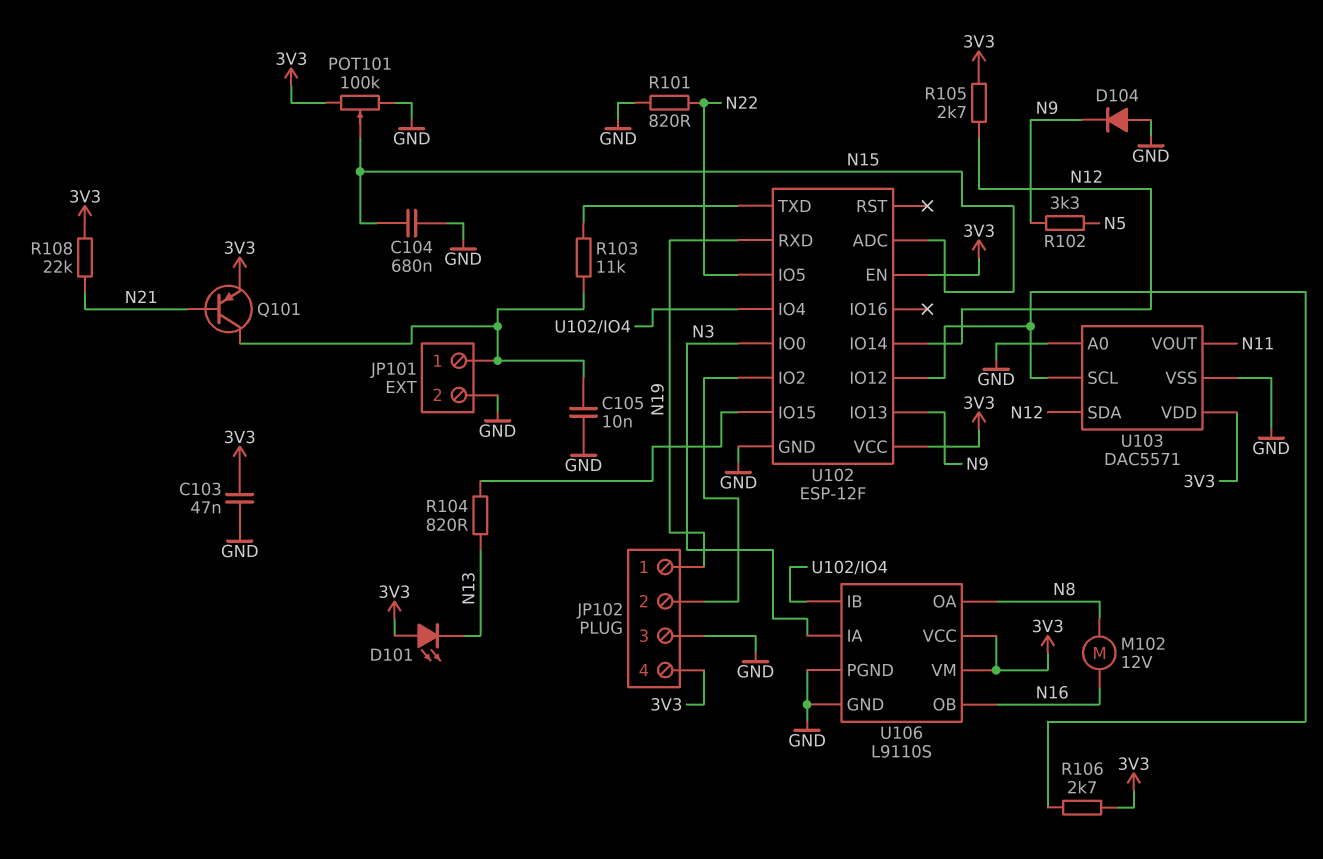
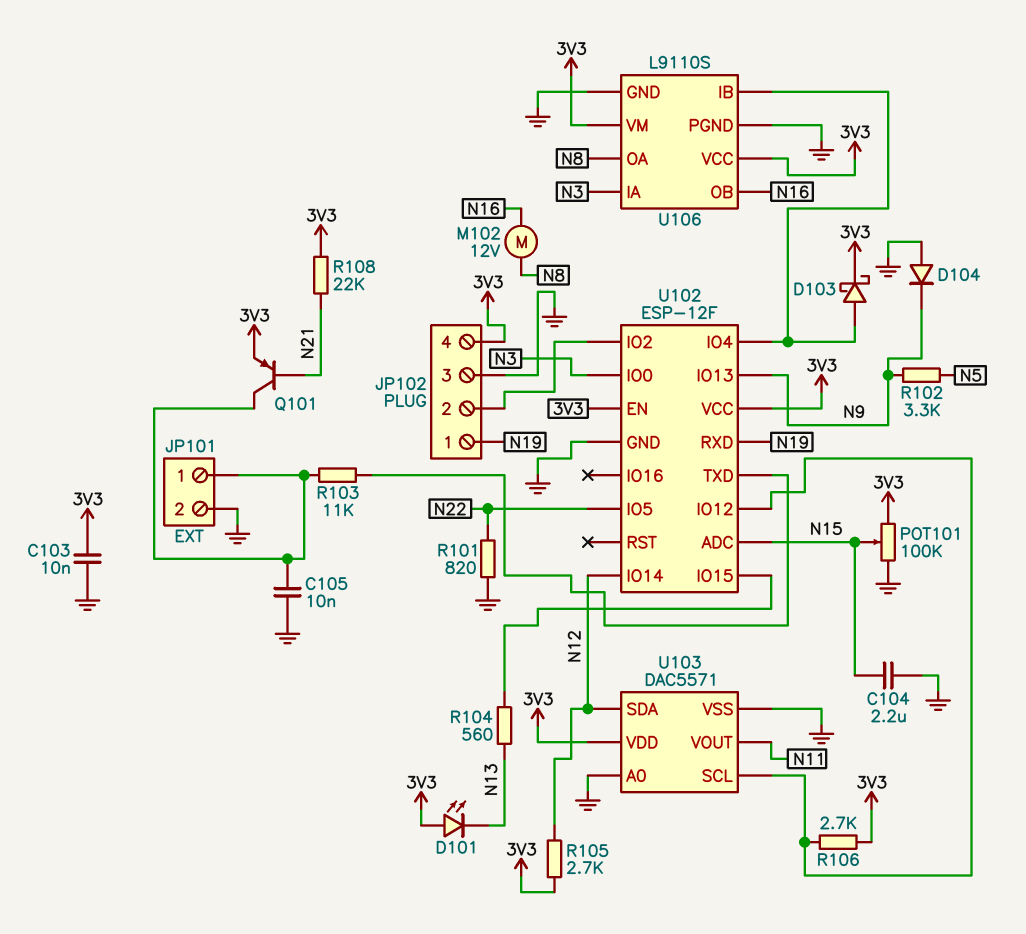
C103: 47nF (3V3, GND) -> 10nF (3V3, GND)
C104: 680nF (GND, N15) -> 2.2uF (GND, N15)
D103: none -> schottky (A U102/IO4, K 3V3)
R104: 820 (N13, U102/IO15) -> 560 (N13, U102/IO15)

